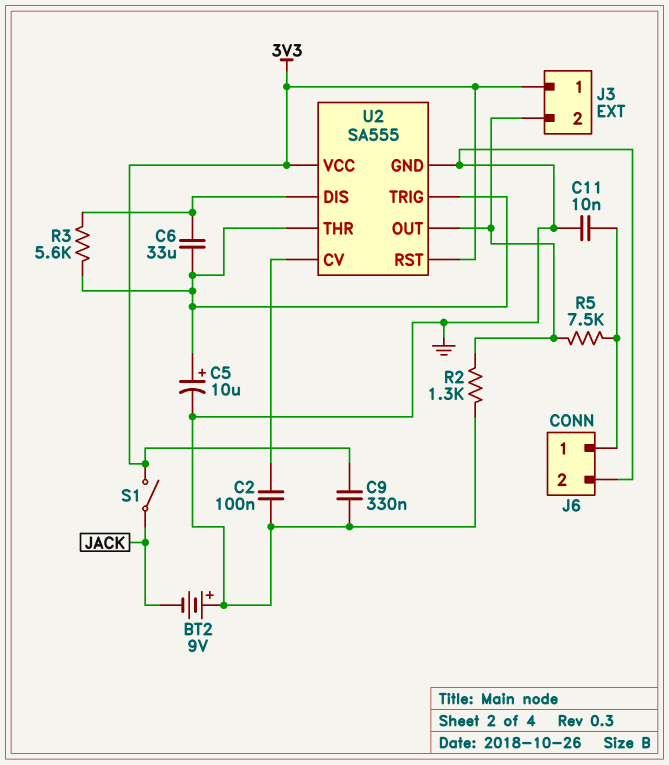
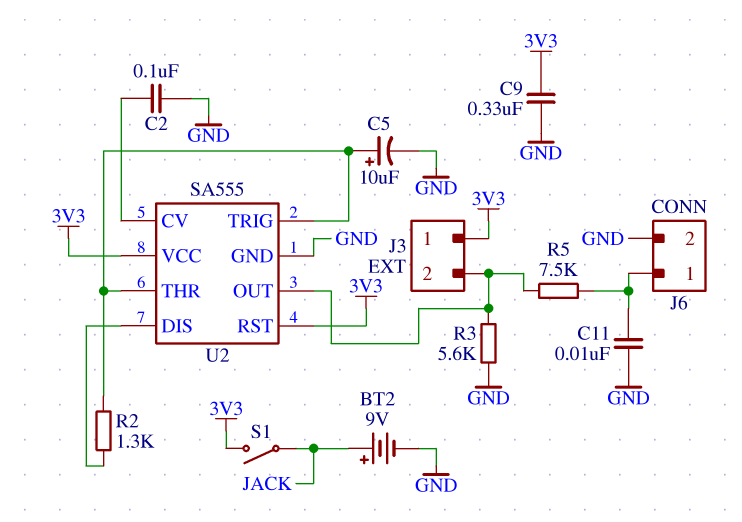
BT2: 9V (plus GND, minus JACK) -> 9V (plus JACK, minus GND)
C6: 33uF (U2/DIS, U2/THR) -> none
R2: 1.3k (GND, J3/2) -> 1.3k (U2/DIS, U2/THR)
R3: 5.6k (U2/DIS, U2/THR) -> 5.6k (GND, J3/2)

